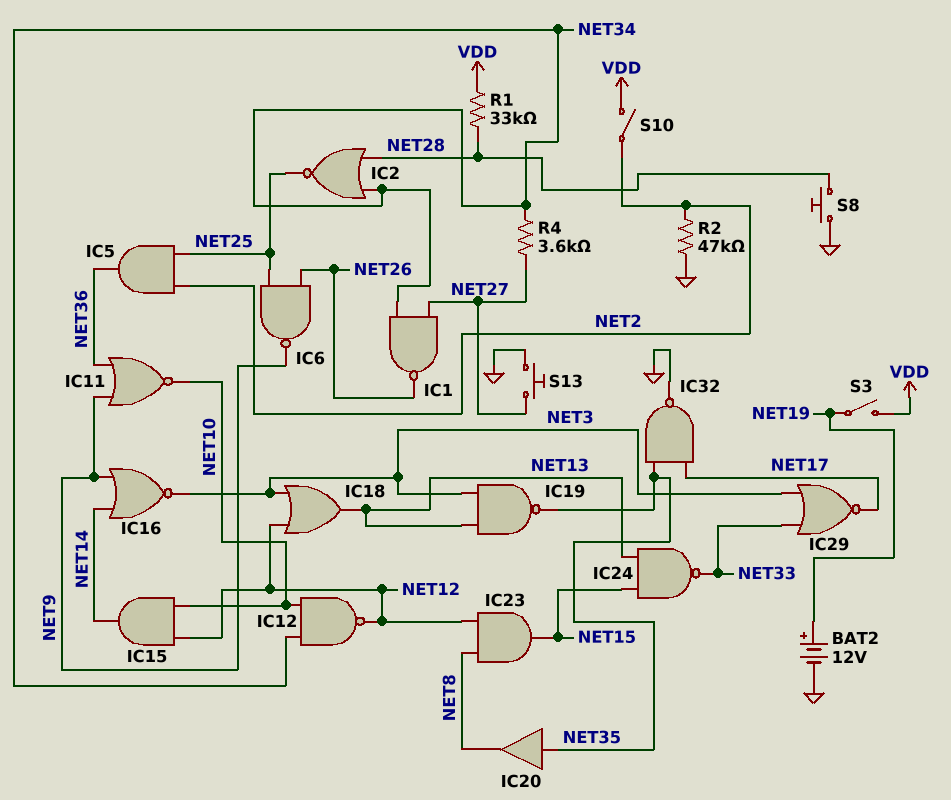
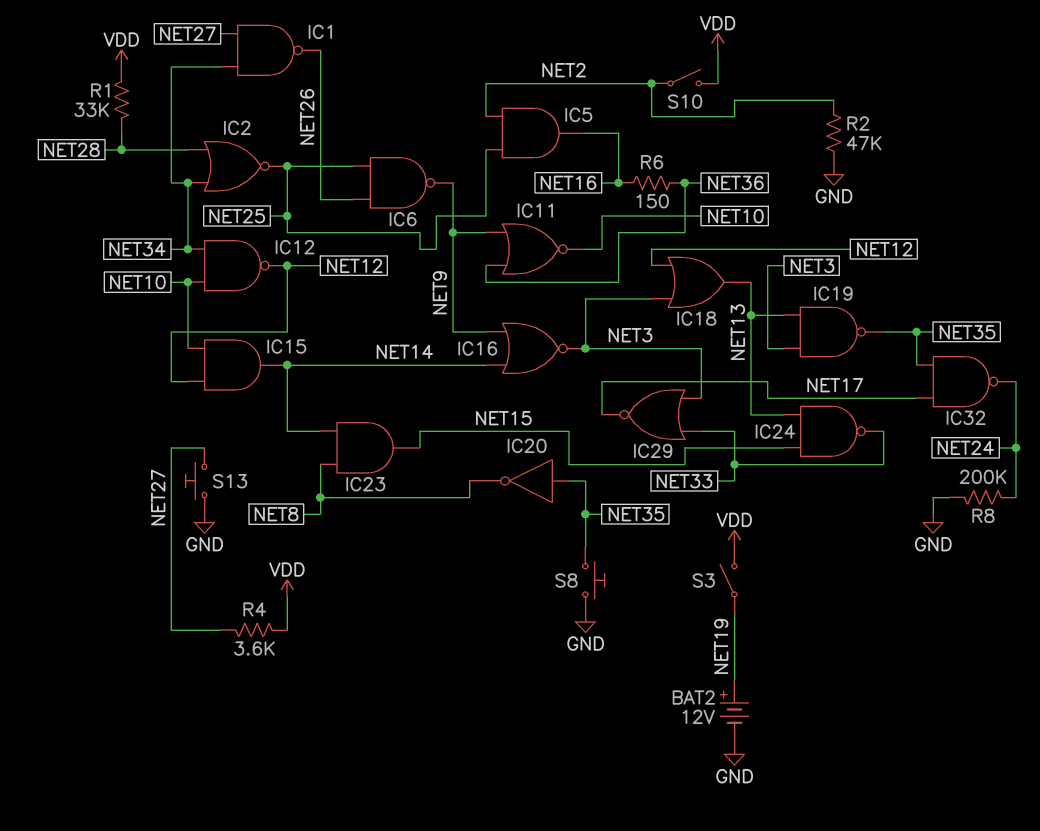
IC5: AND (in NET2, in NET25, out NET36) -> AND (in NET2, in NET25, out NET16)
IC20: buffer (in NET35, out NET8) -> NOT (in NET35, out NET8)
IC23: AND (in NET8, in NET12, out NET15) -> AND (in NET8, in NET14, out NET15)
IC32: NAND (in NET17, in NET35, out GND) -> NAND (in NET17, in NET35, out NET24)
R4: 3.6k (NET27, NET34) -> 3.6k (NET27, VDD)
R6: none -> 150 (NET16, NET36)
R8: none -> 200k (GND, NET24)
S8: button (GND, NET28) -> button (GND, NET35)

